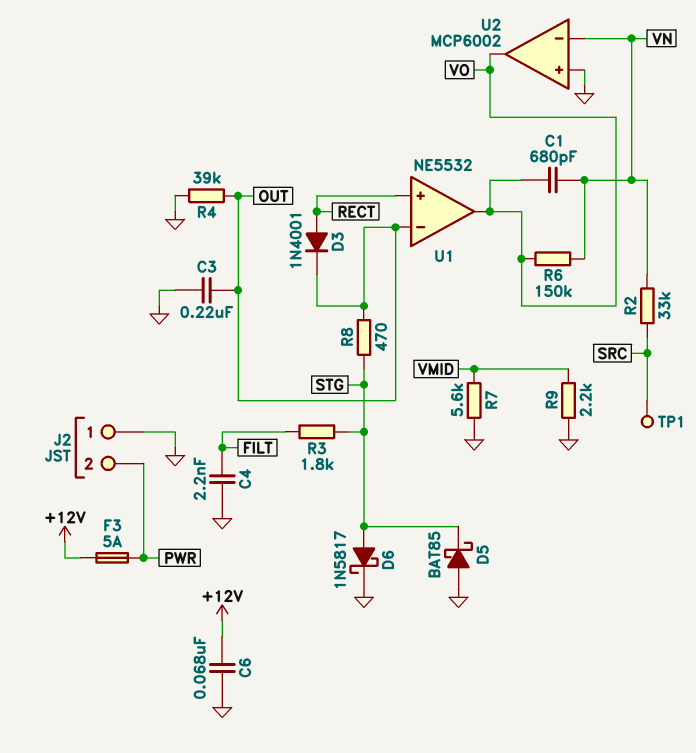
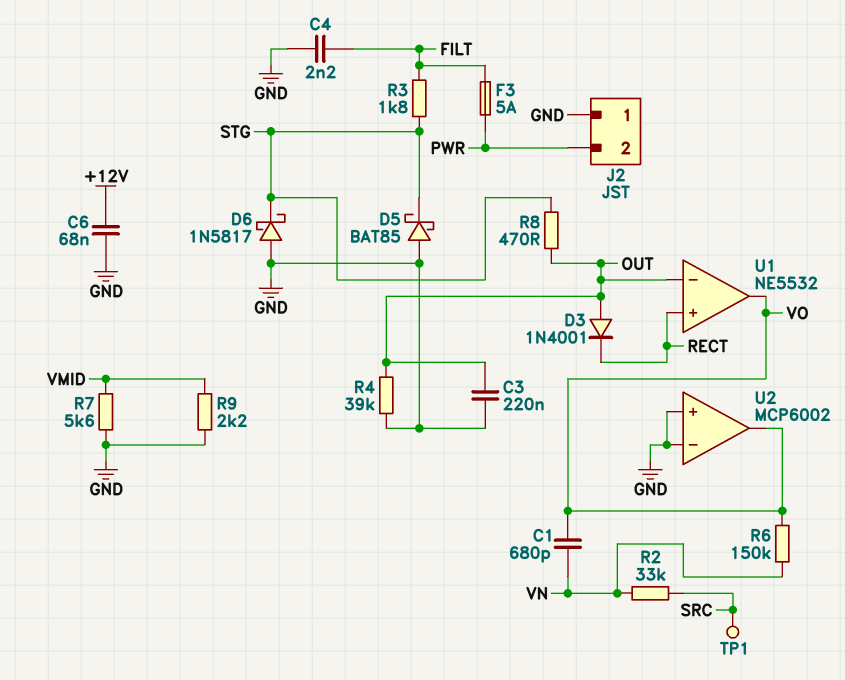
D3: diode 1N4001 (A RECT, K OUT) -> diode 1N4001 (A OUT, K RECT)
D6: schottky 1N5817 (A STG, K GND) -> schottky 1N5817 (A GND, K STG)
F3: 5A (+12V, PWR) -> 5A (FILT, PWR)
U2 pin in-: VN -> GND

